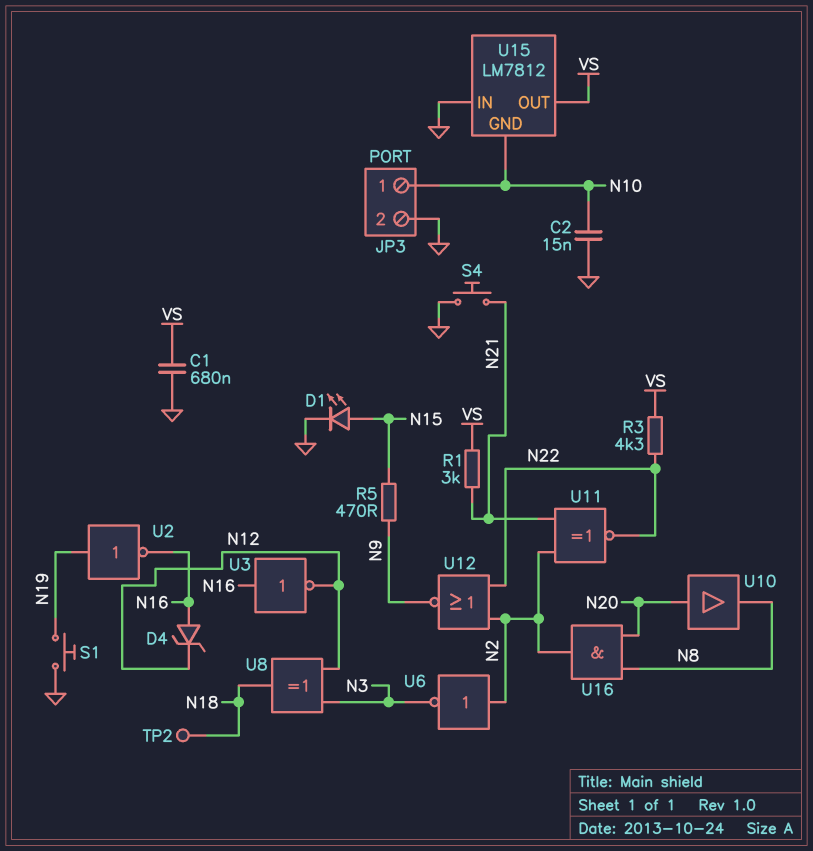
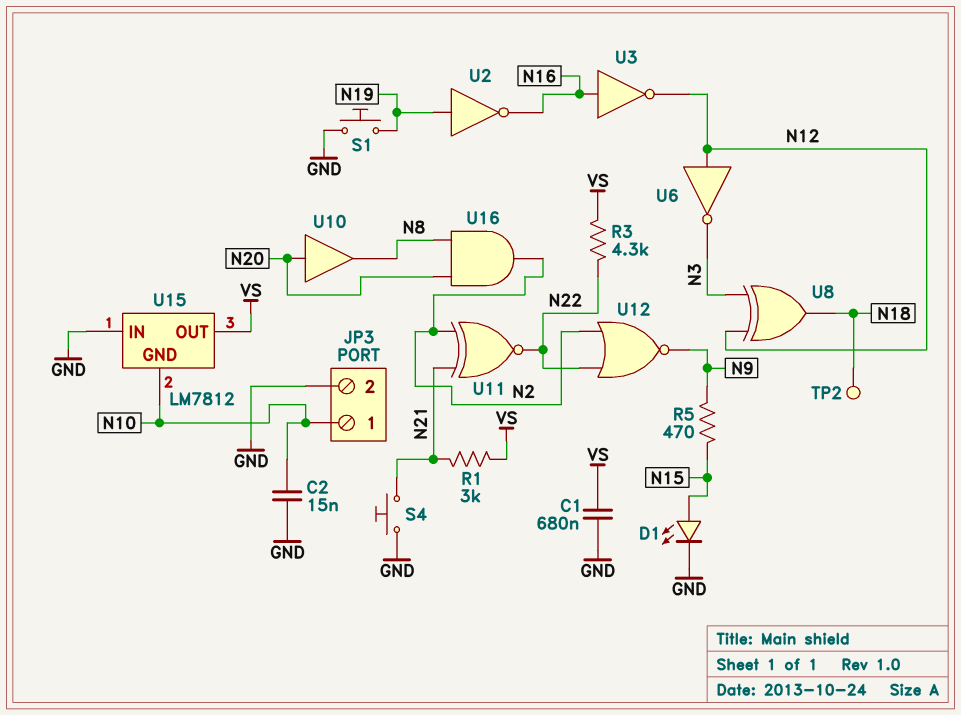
D4: zener (A N16, K N12) -> none
U6: NOT (in N2, out N3) -> NOT (in N12, out N3)

